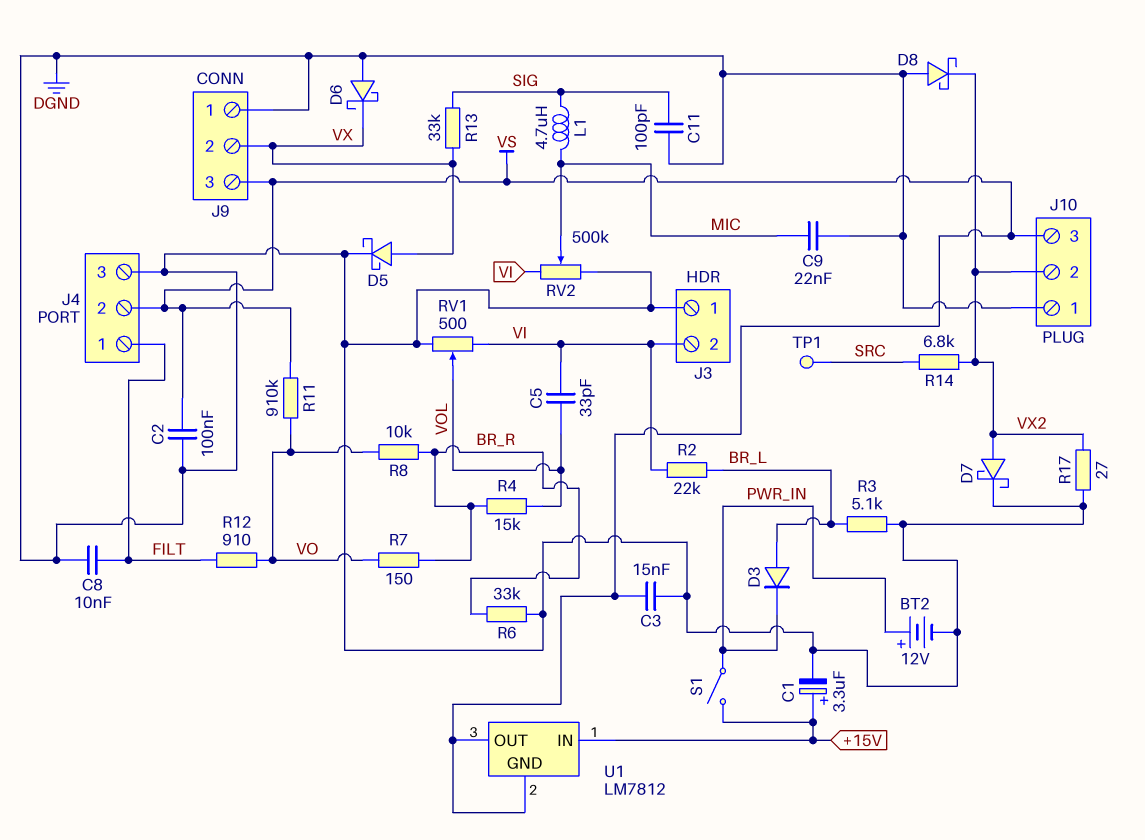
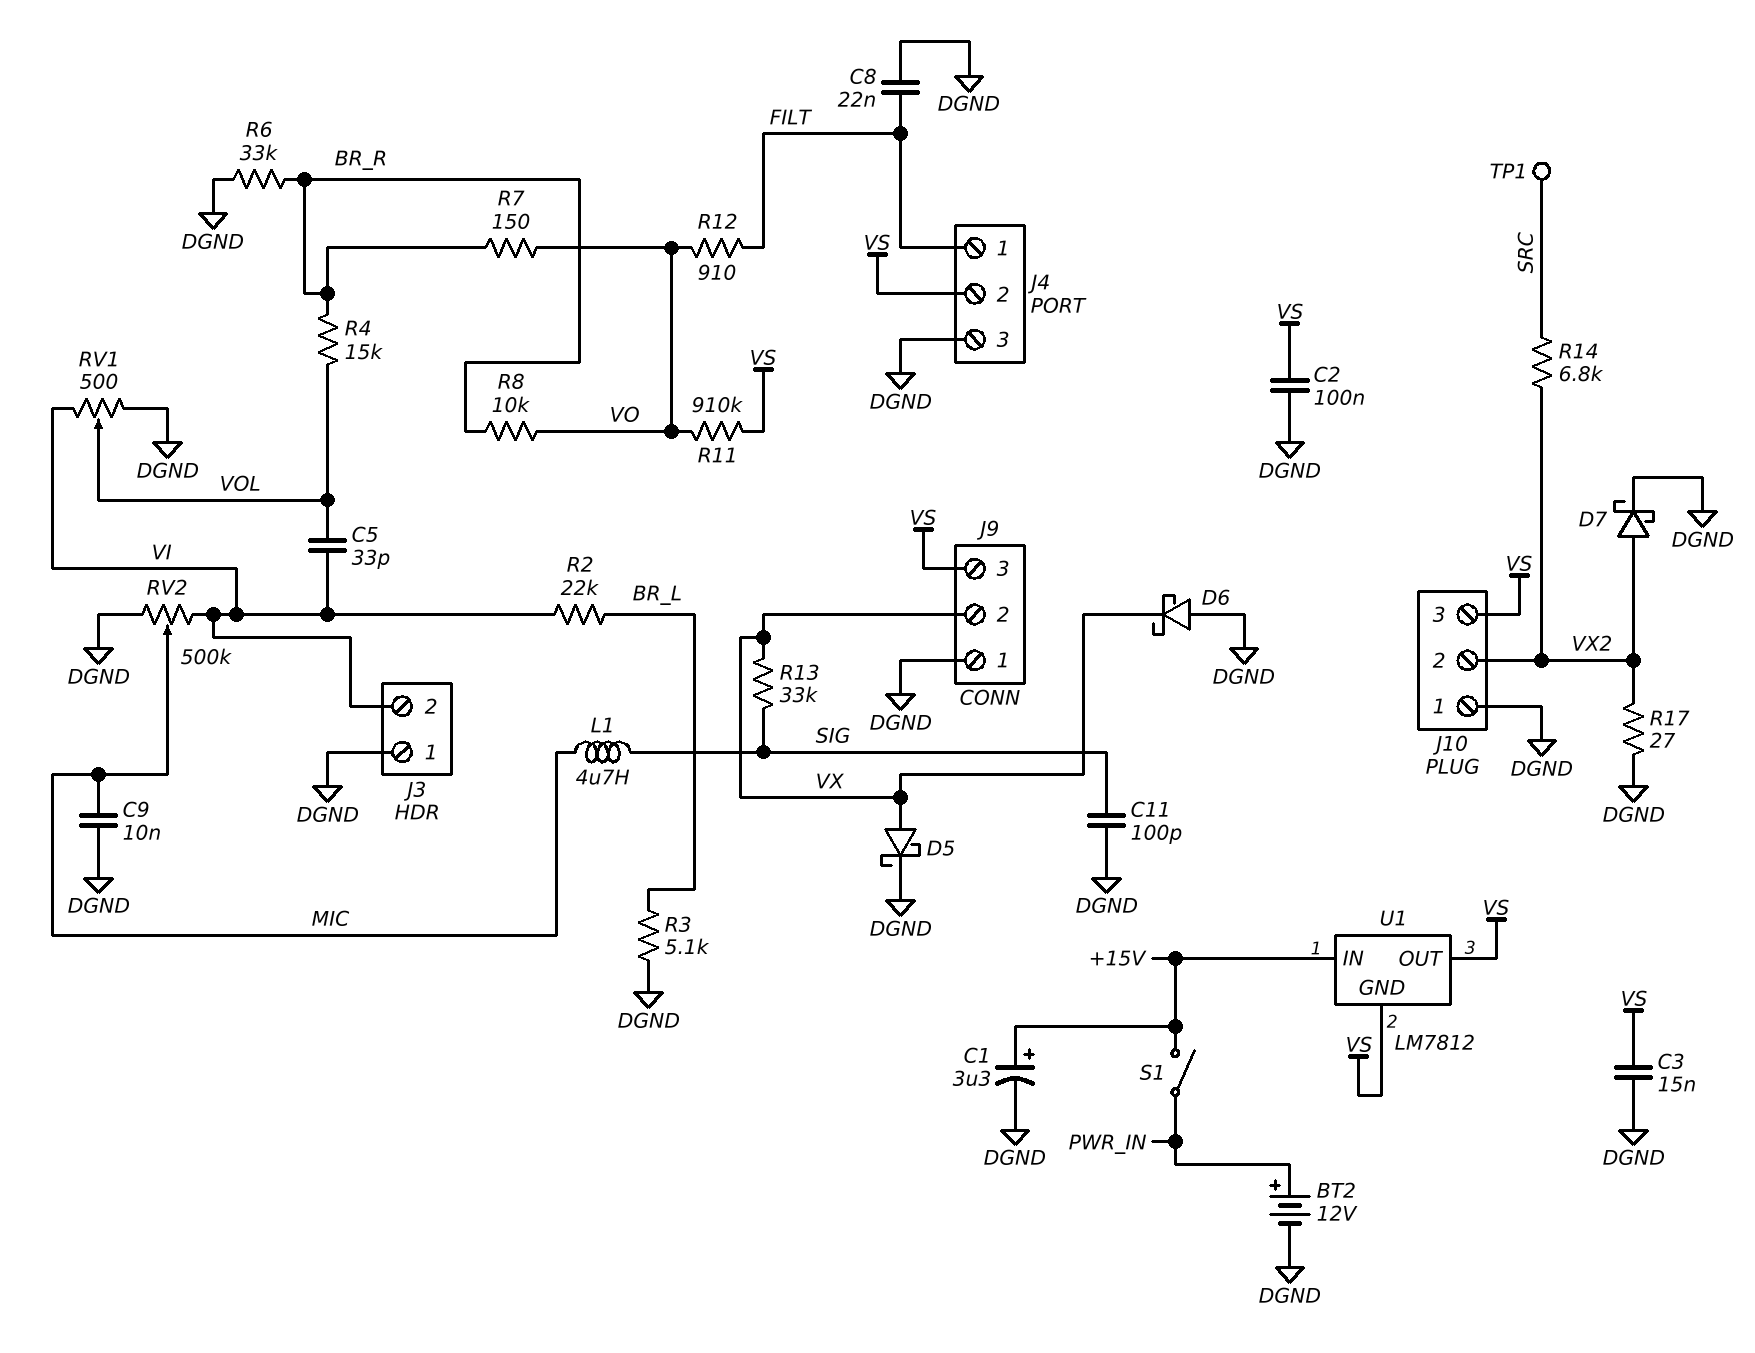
C8: 10nF (DGND, FILT) -> 22nF (DGND, FILT)
C9: 22nF (DGND, MIC) -> 10nF (DGND, MIC)
D3: diode (A BR_L, K PWR_IN) -> none
D8: schottky (A DGND, K VX2) -> none

